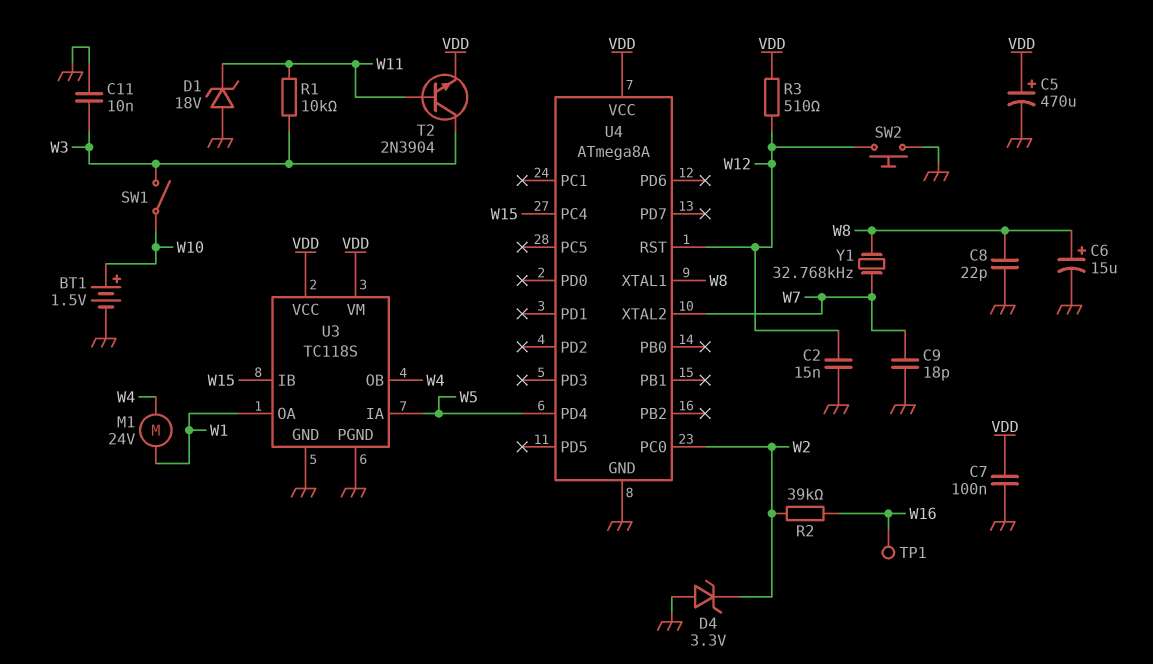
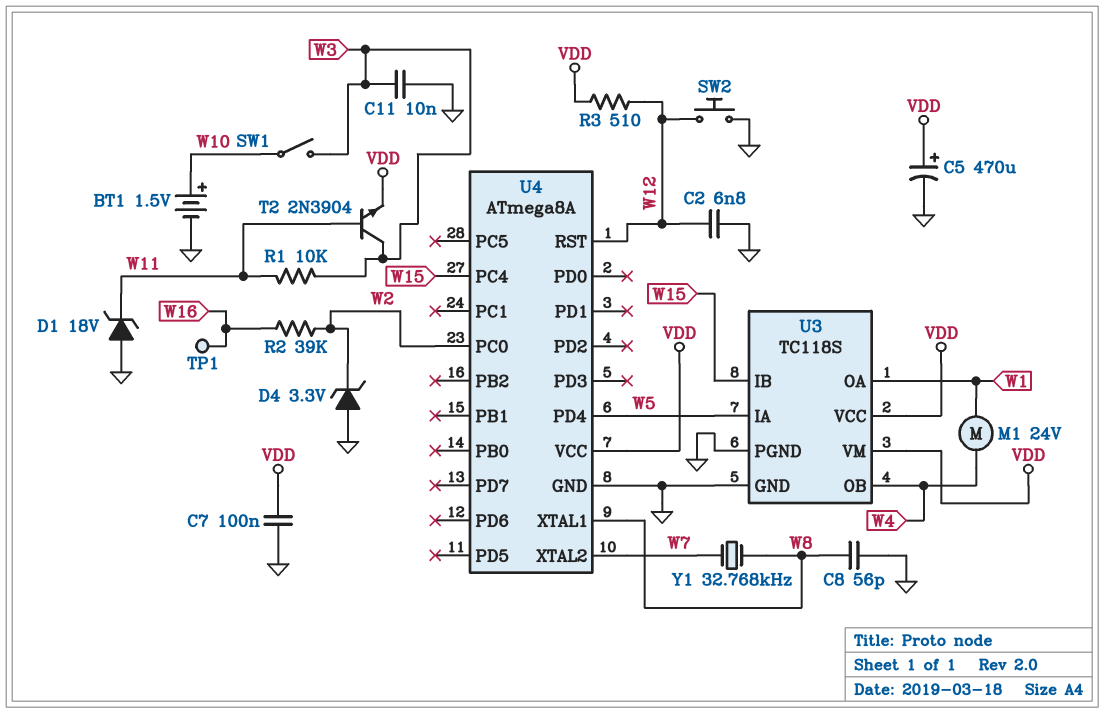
C2: 15nF (GND, W12) -> 6.8nF (GND, W12)
C6: 15uF (plus W8, minus GND) -> none
C8: 22pF (GND, W8) -> 56pF (GND, W8)
C9: 18pF (GND, W7) -> none

